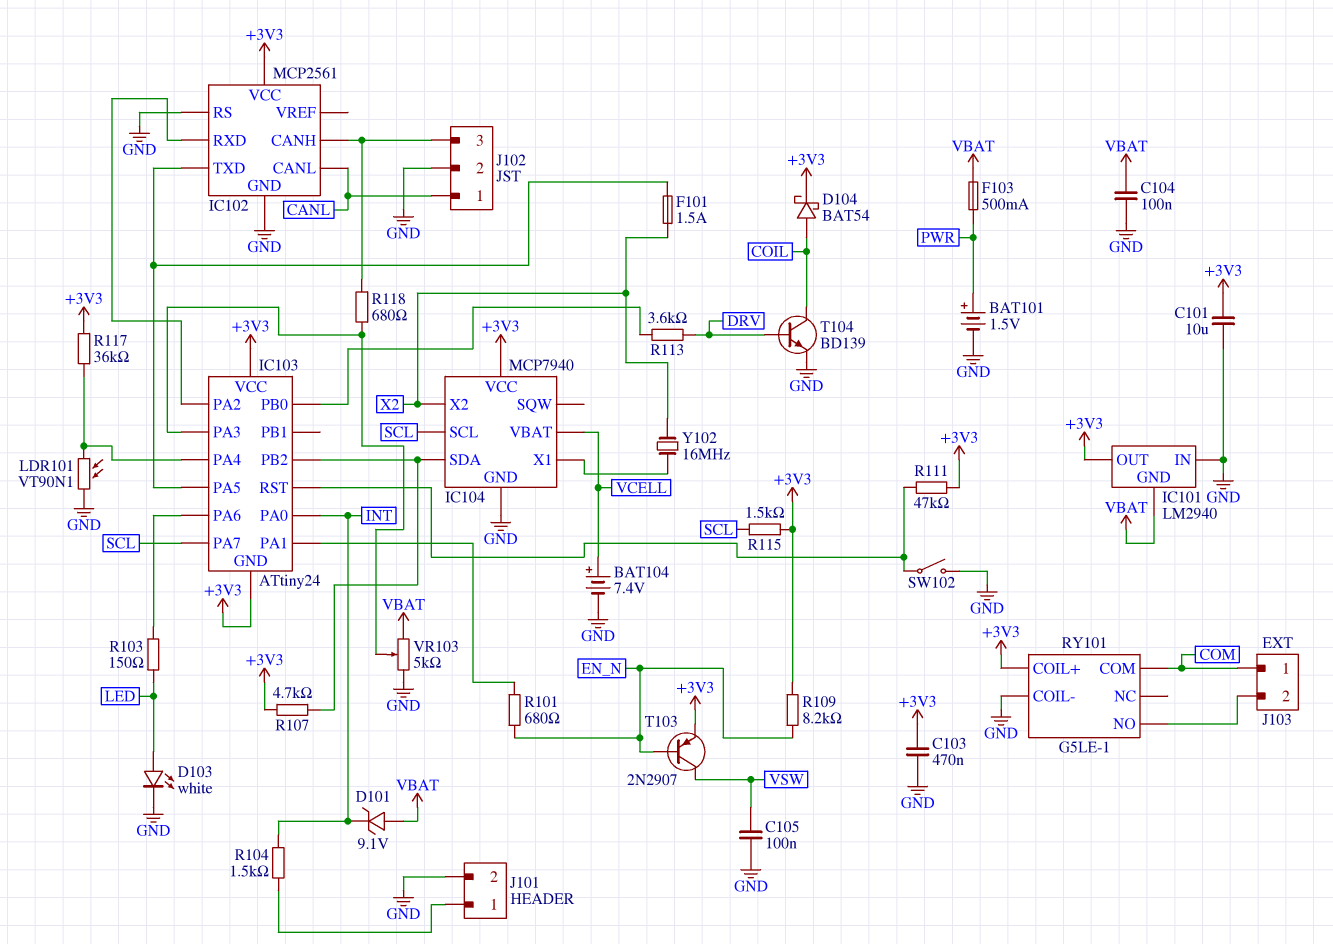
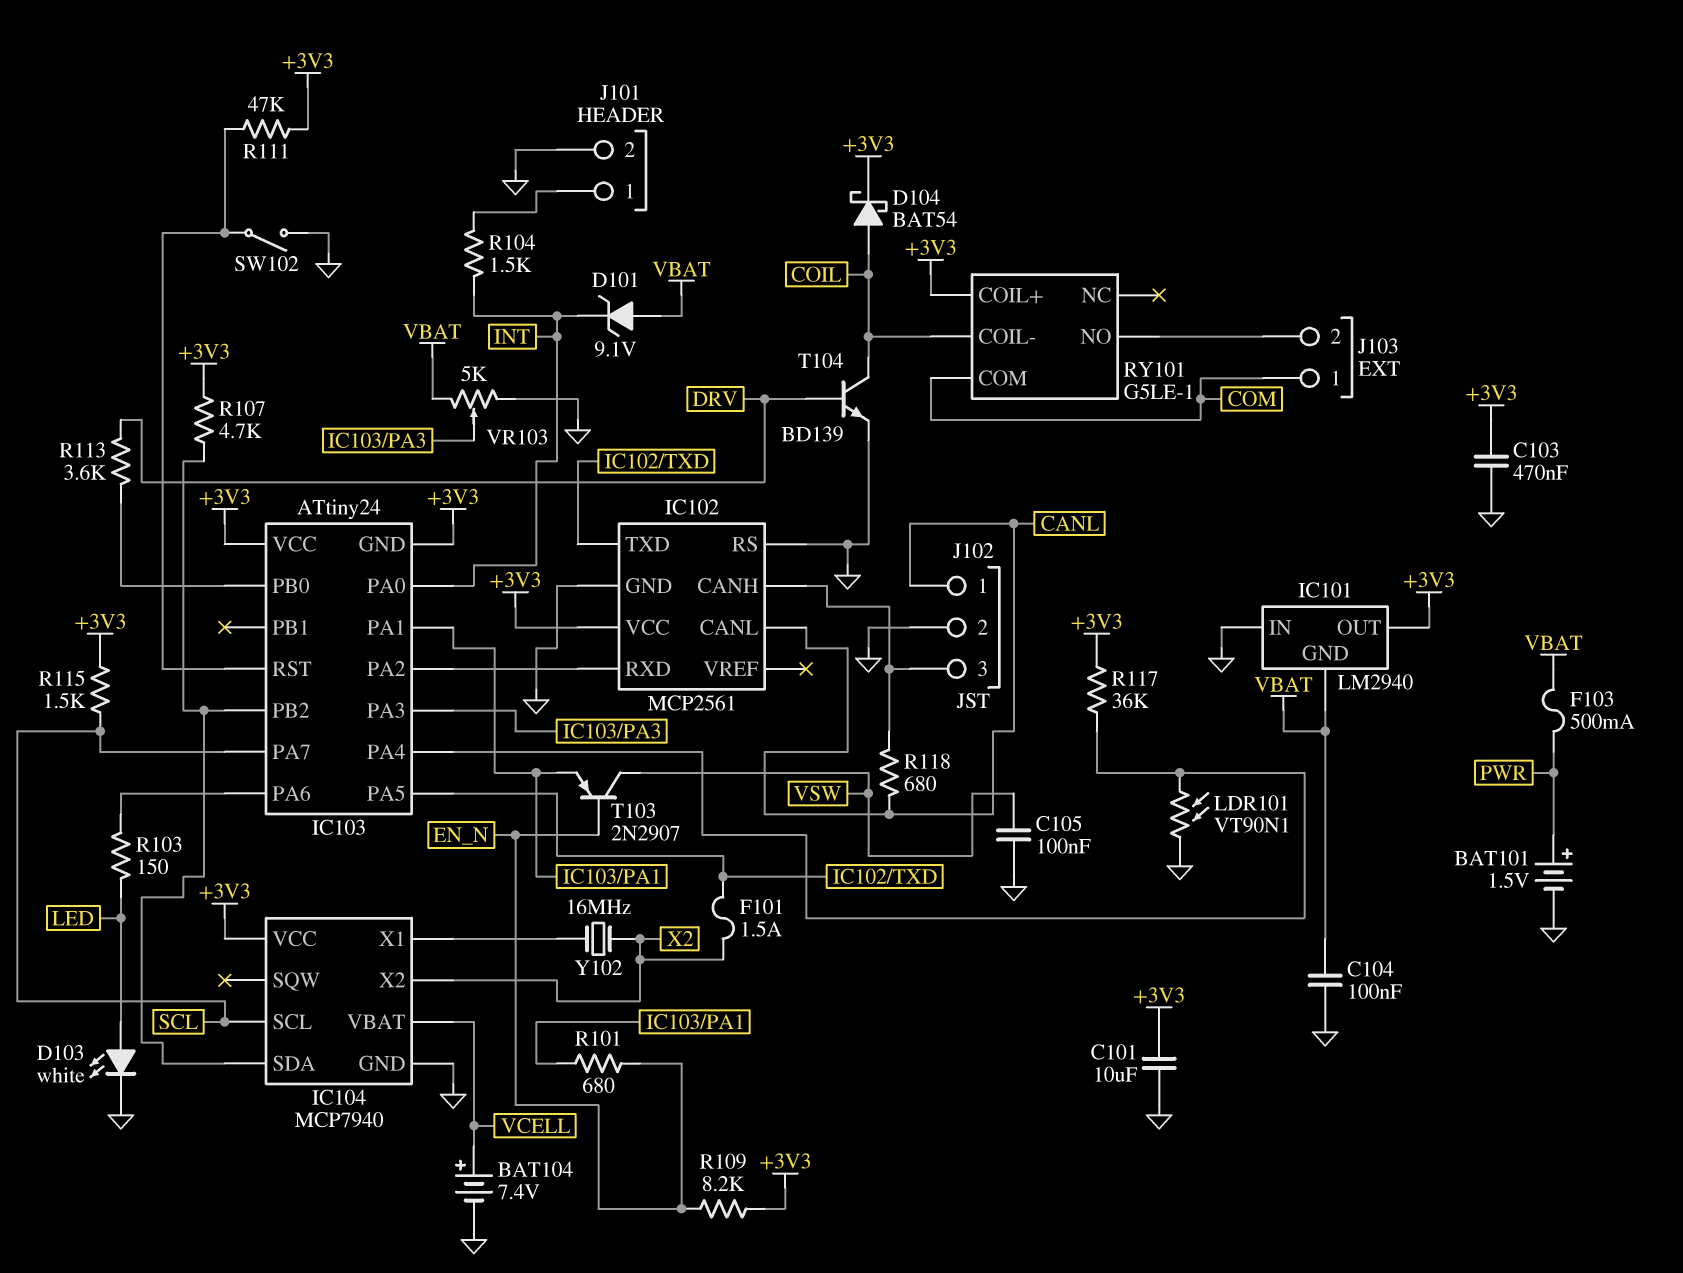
R118: 680 (IC102/CANH, IC103/PA3) -> 680 (CANL, IC102/CANH)
RY101 pin COIL-: GND -> COIL
T103: PNP 2N2907 (B EN_N, C VSW, E +3V3) -> PNP 2N2907 (B EN_N, C VSW, E IC103/PA1)

